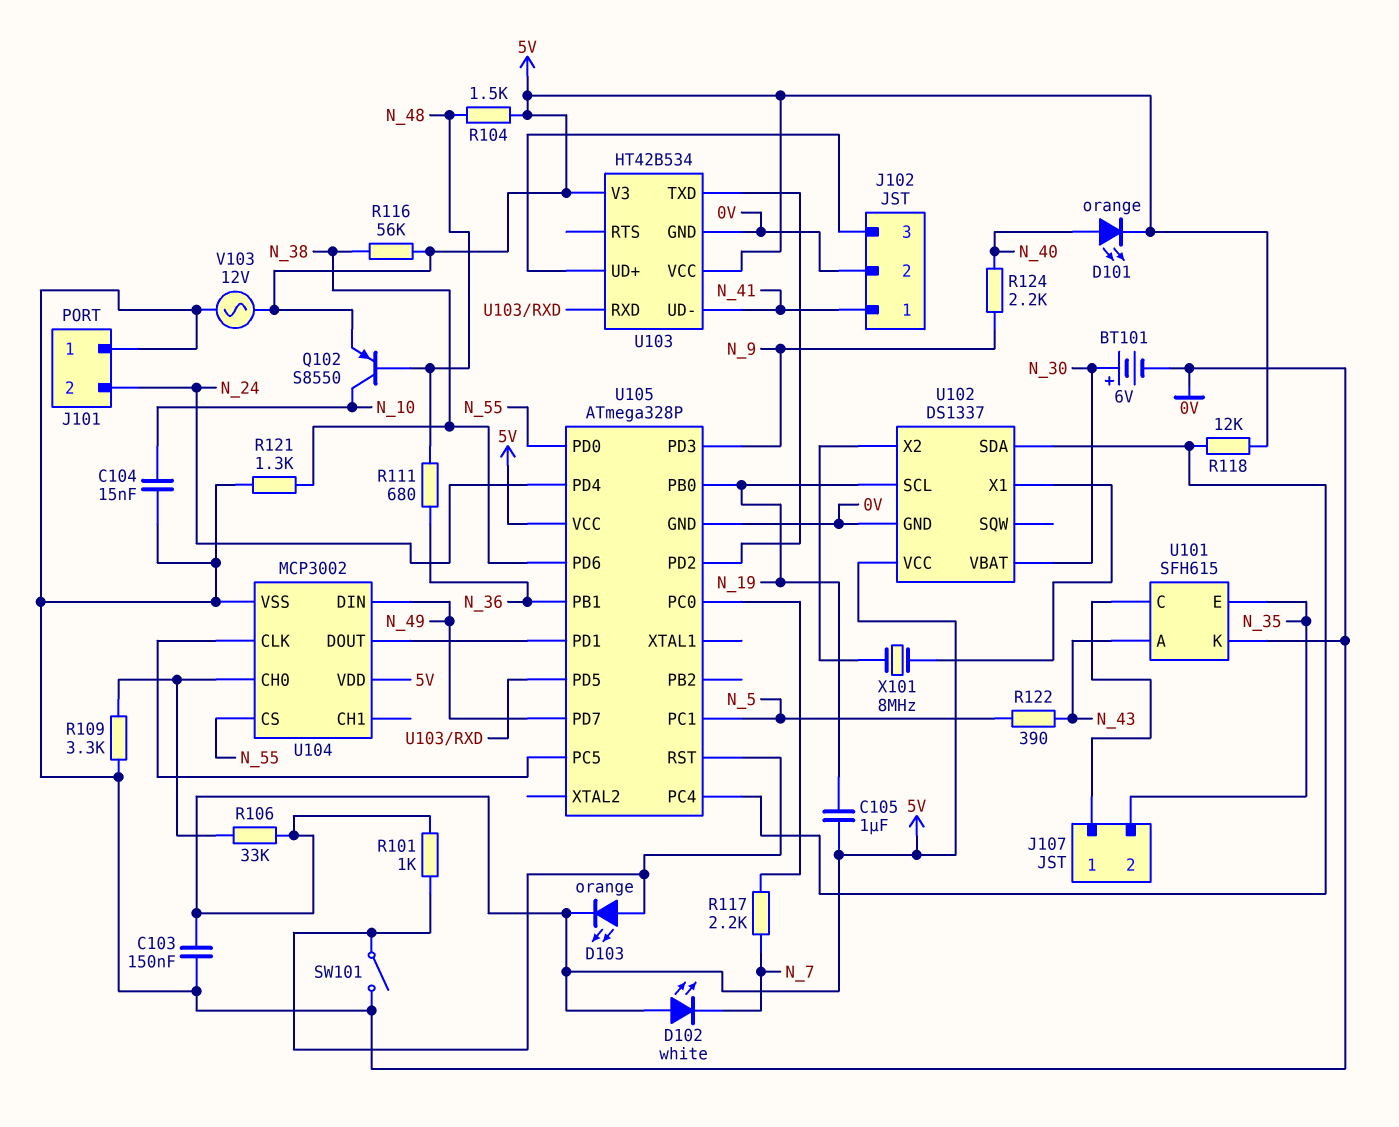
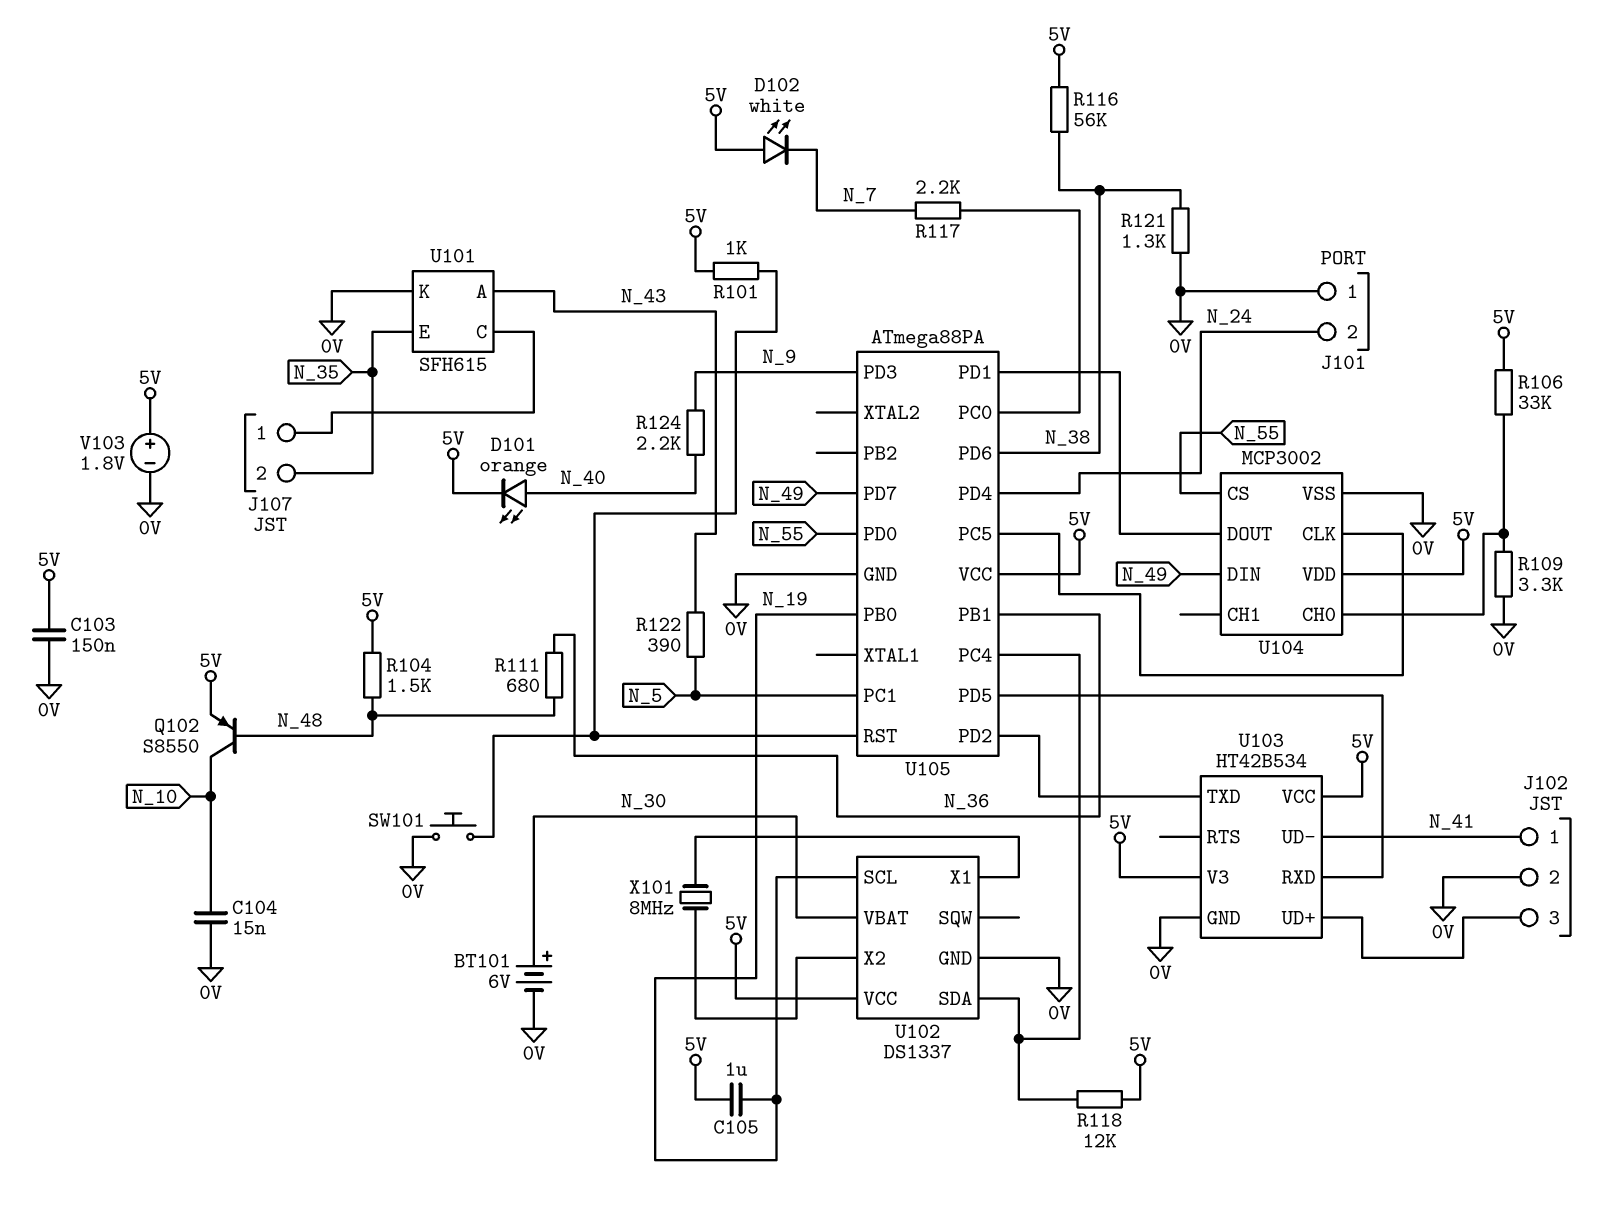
D103: LED orange (A U105/RST, K 5V) -> none
SW101: switch (0V, U105/RST) -> button (0V, U105/RST)
U105: ATmega328P -> ATmega88PA
V103: AC 12V (0V, 5V) -> 1.8V (plus 5V, minus 0V)

